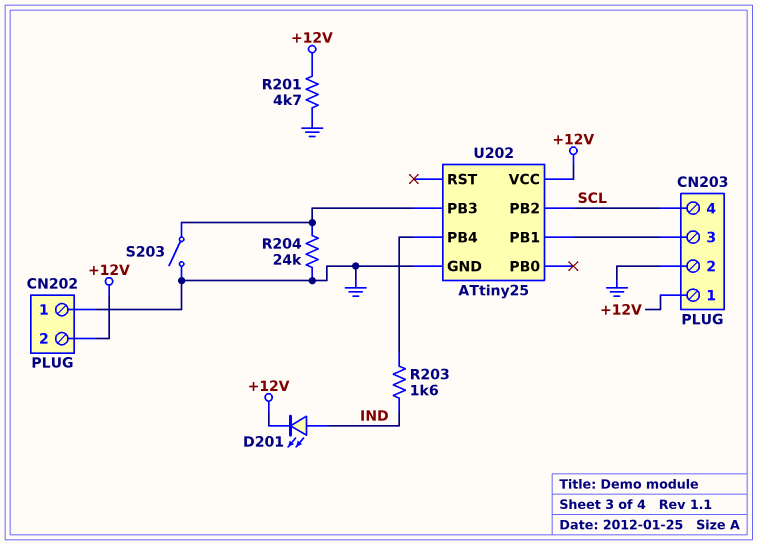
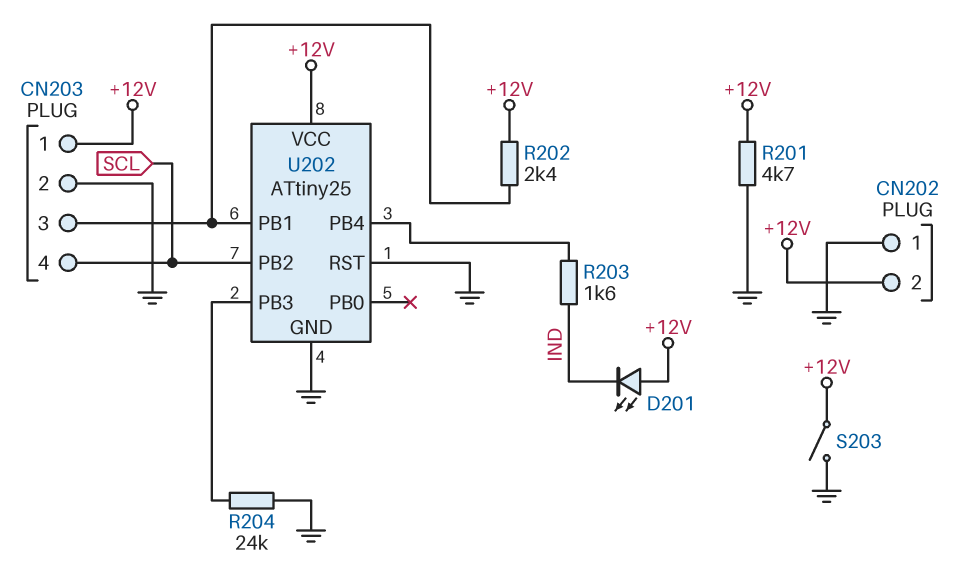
D201: LED (A IND, K +12V) -> LED (A +12V, K IND)
R202: none -> 2.4k (+12V, CN203/3)
S203: switch (GND, U202/PB3) -> switch (+12V, GND)
U202 pin RST: none -> GND

